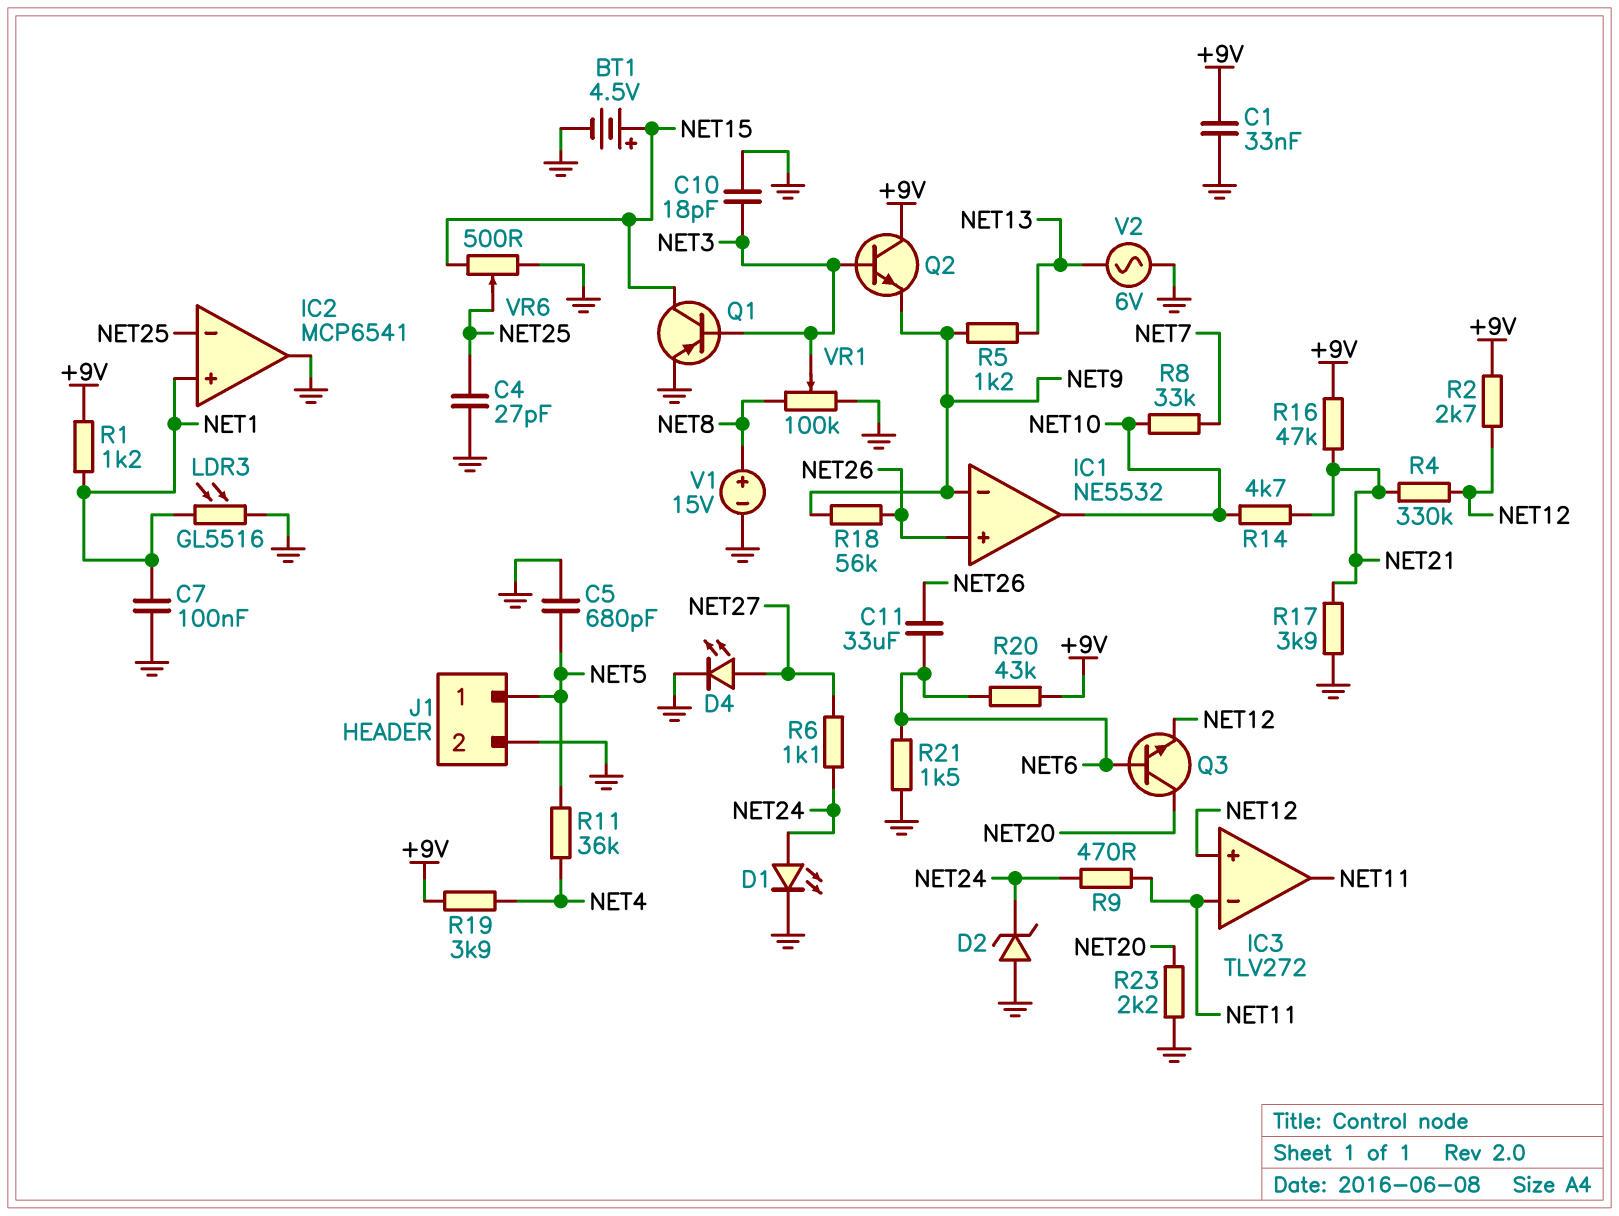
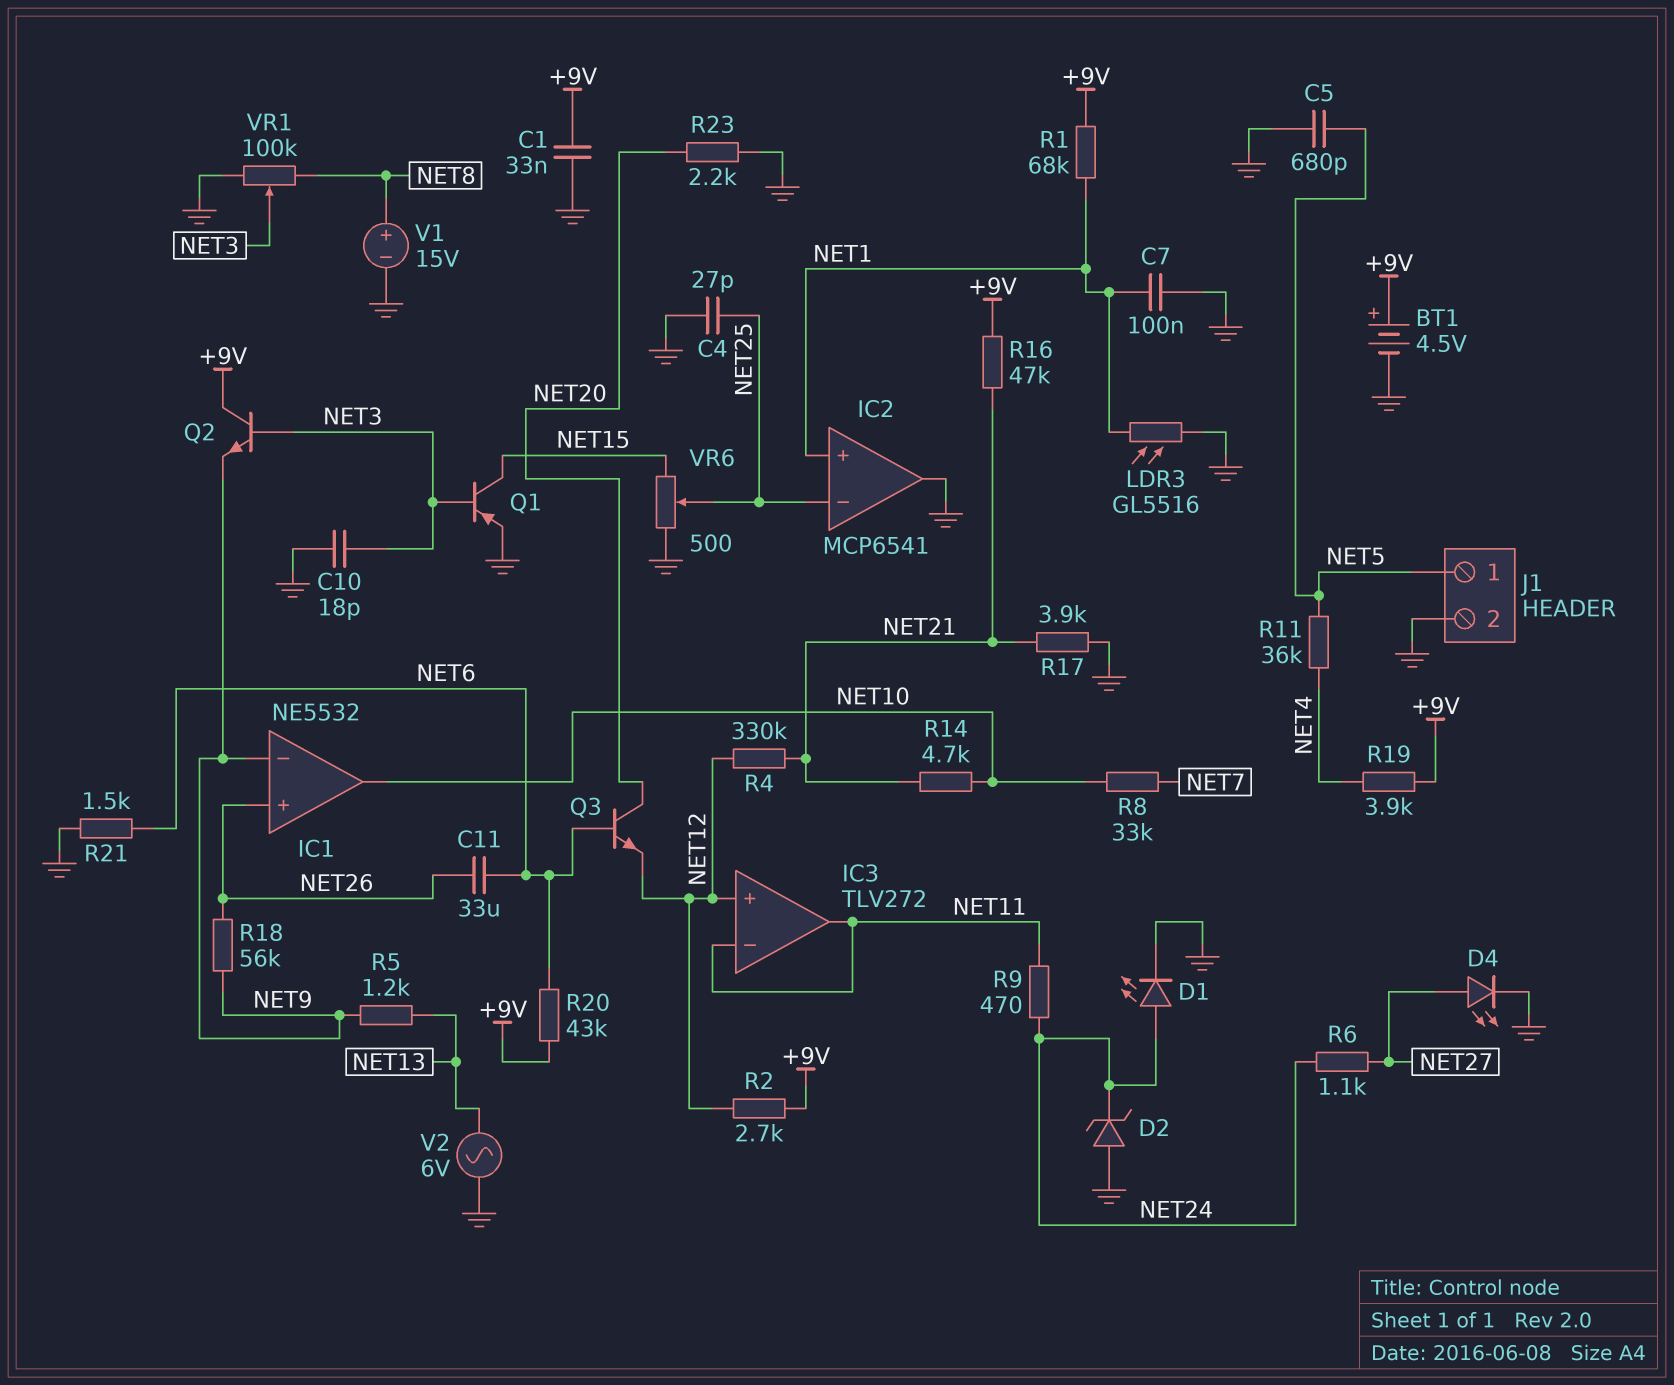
BT1: 4.5V (plus NET15, minus GND) -> 4.5V (plus +9V, minus GND)
R1: 1.2k (+9V, NET1) -> 68k (+9V, NET1)

